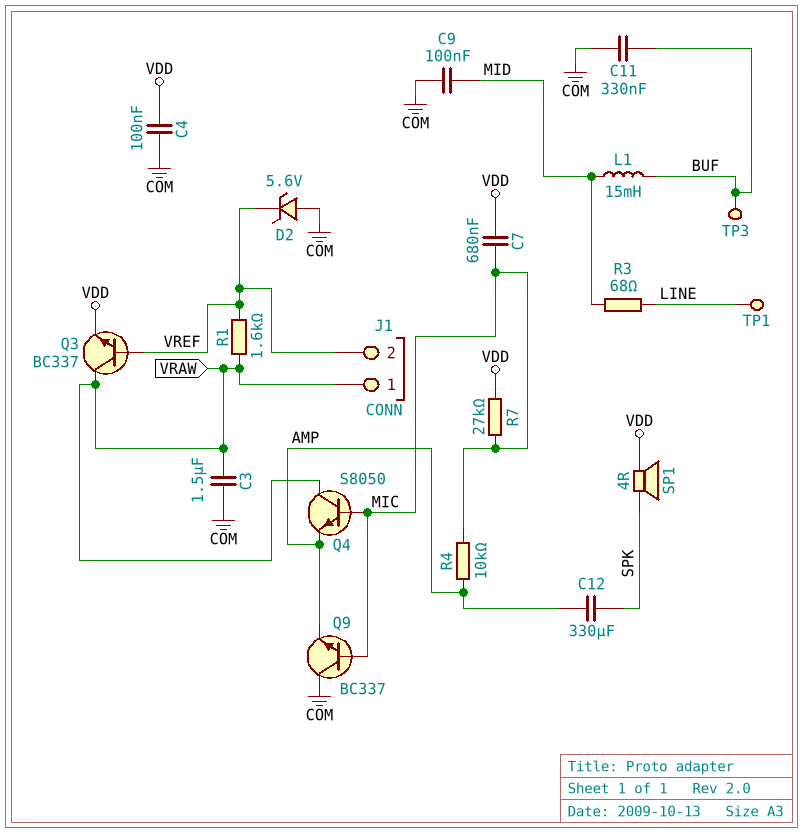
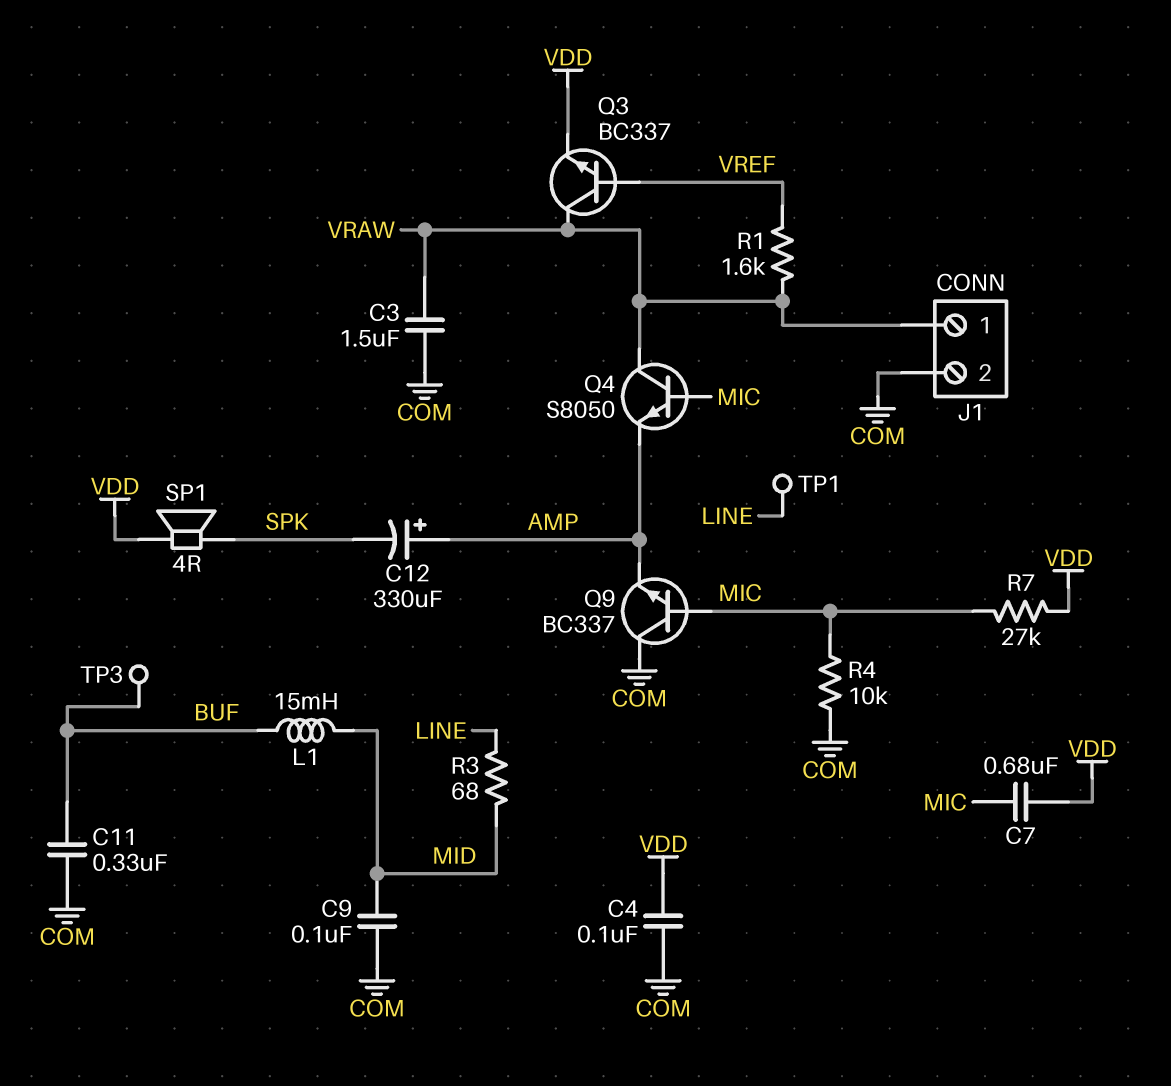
C12: 330uF (AMP, SPK) -> 330uF (plus AMP, minus SPK)
D2: zener 5.6V (A COM, K VREF) -> none
J1 pin 2: VREF -> COM
R4: 10k (AMP, MIC) -> 10k (COM, MIC)

